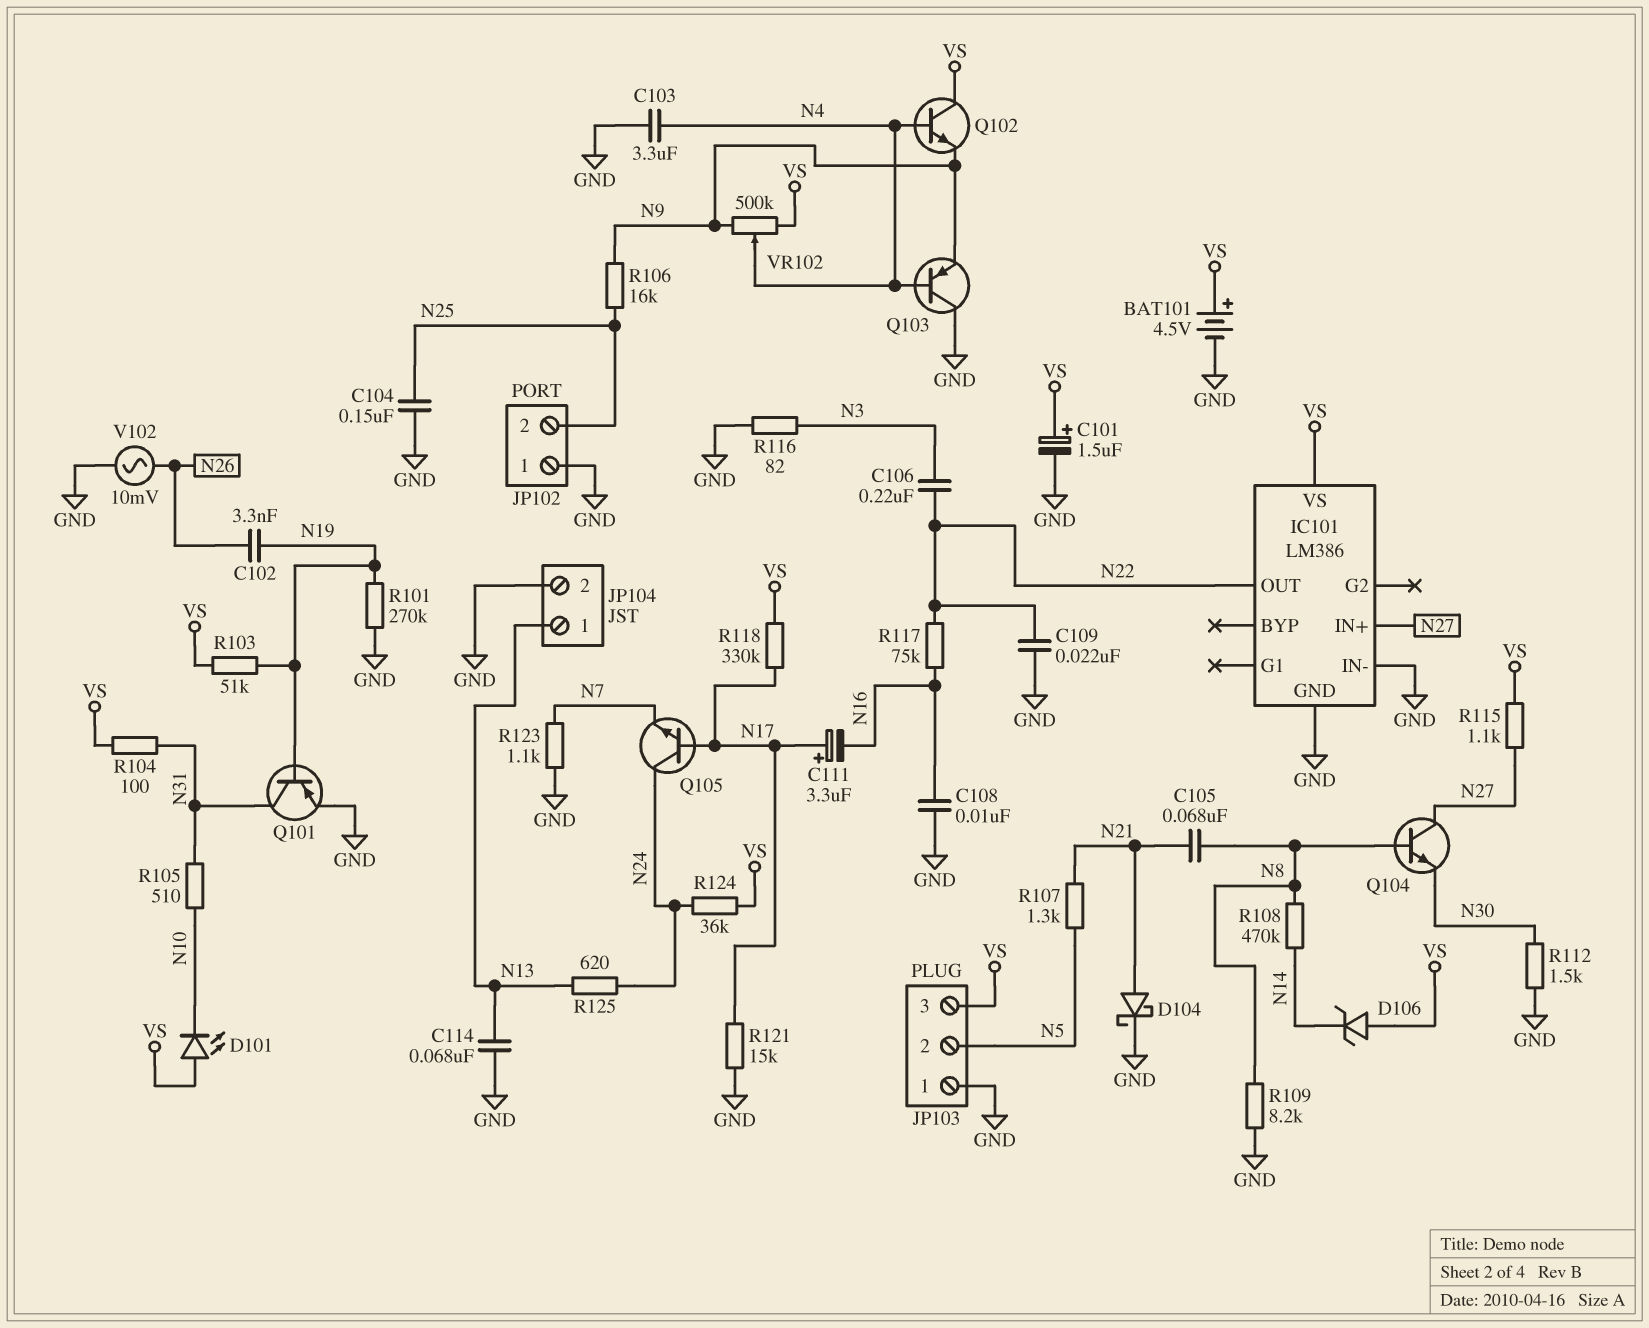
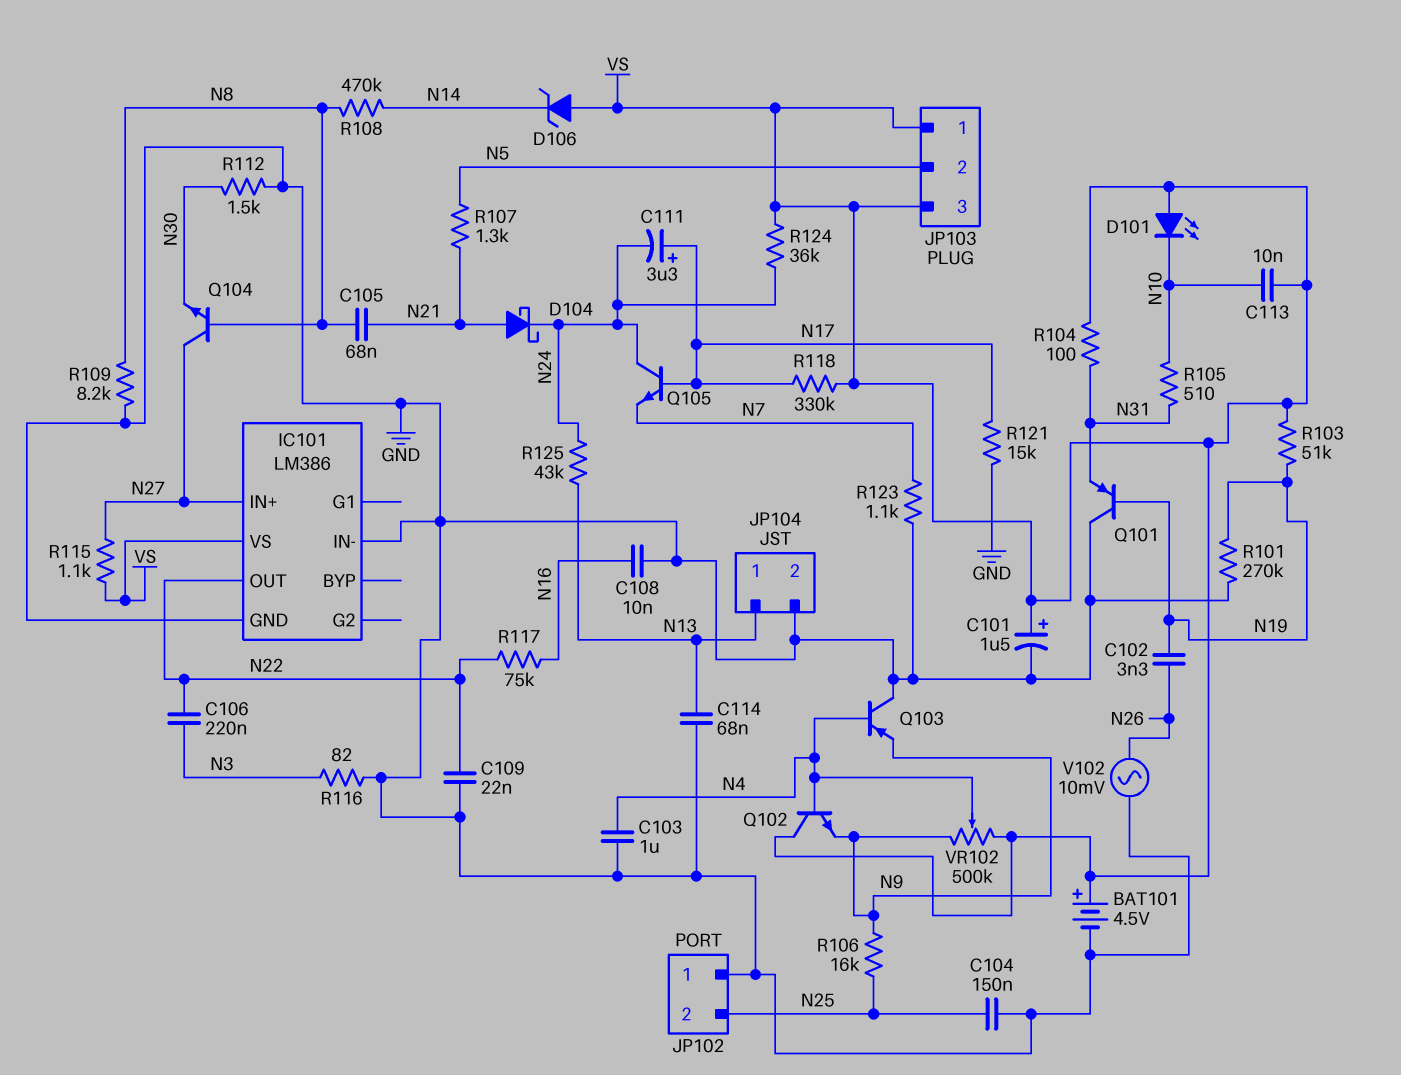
C103: 3.3uF (GND, N4) -> 1uF (GND, N4)
C111: 3.3uF (plus N17, minus N16) -> 3.3uF (plus N17, minus N24)
C113: none -> 10nF (N10, VS)
D104: schottky (A N21, K GND) -> schottky (A N21, K N24)
JP103 pin 1: GND -> VS
Q101: PNP (B N19, C N31, E GND) -> PNP (B N19, C GND, E N31)
R125: 620 (N13, N24) -> 43k (N13, N24)

